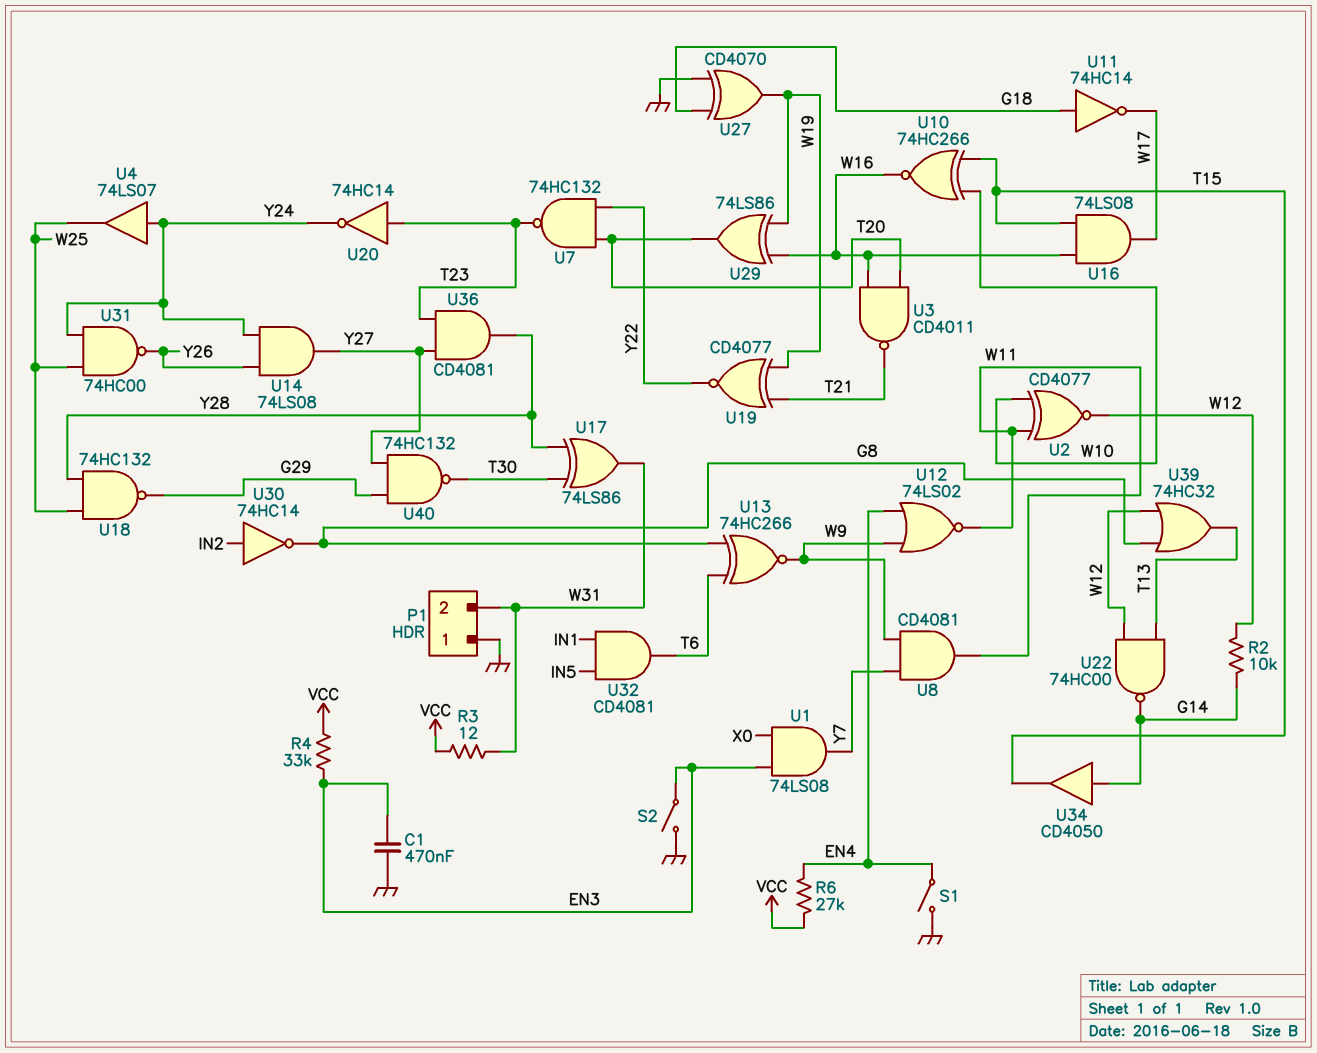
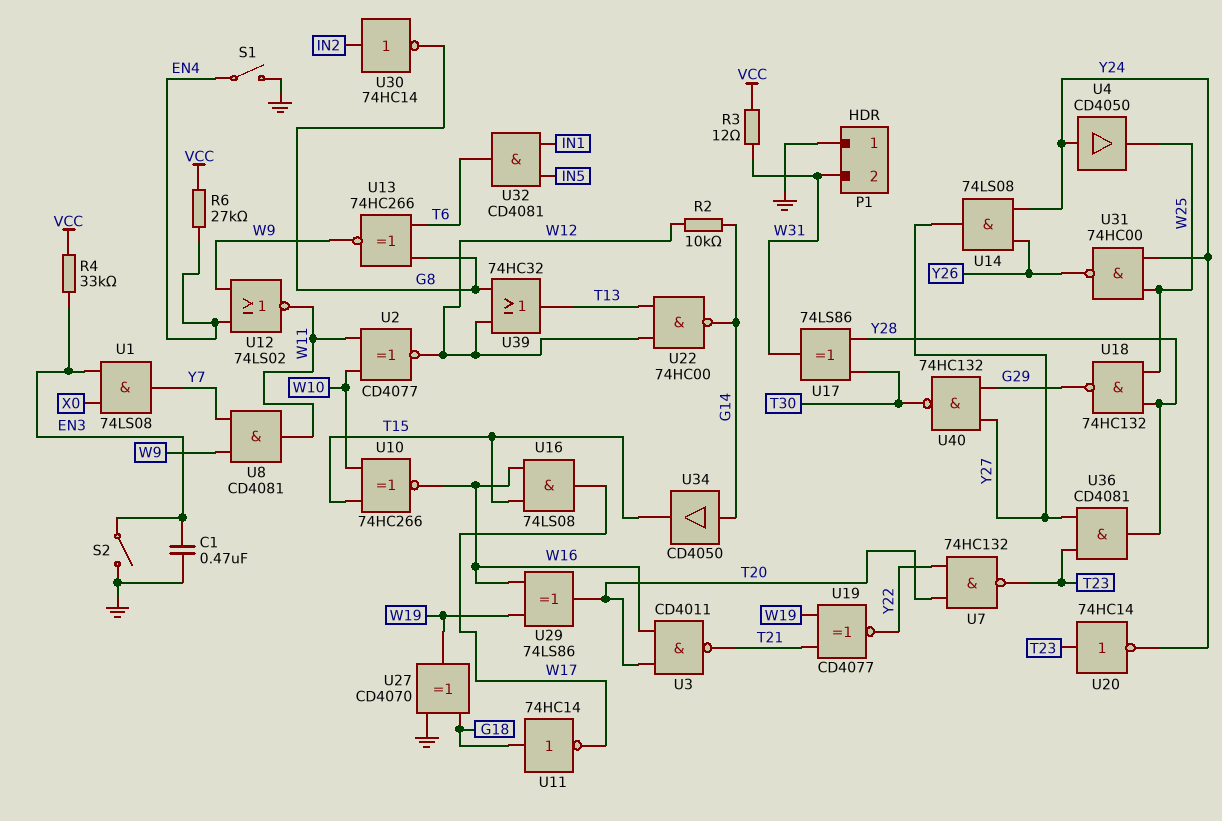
U4: buffer 74LS07 (in Y24, out W25) -> buffer CD4050 (in Y24, out W25)

